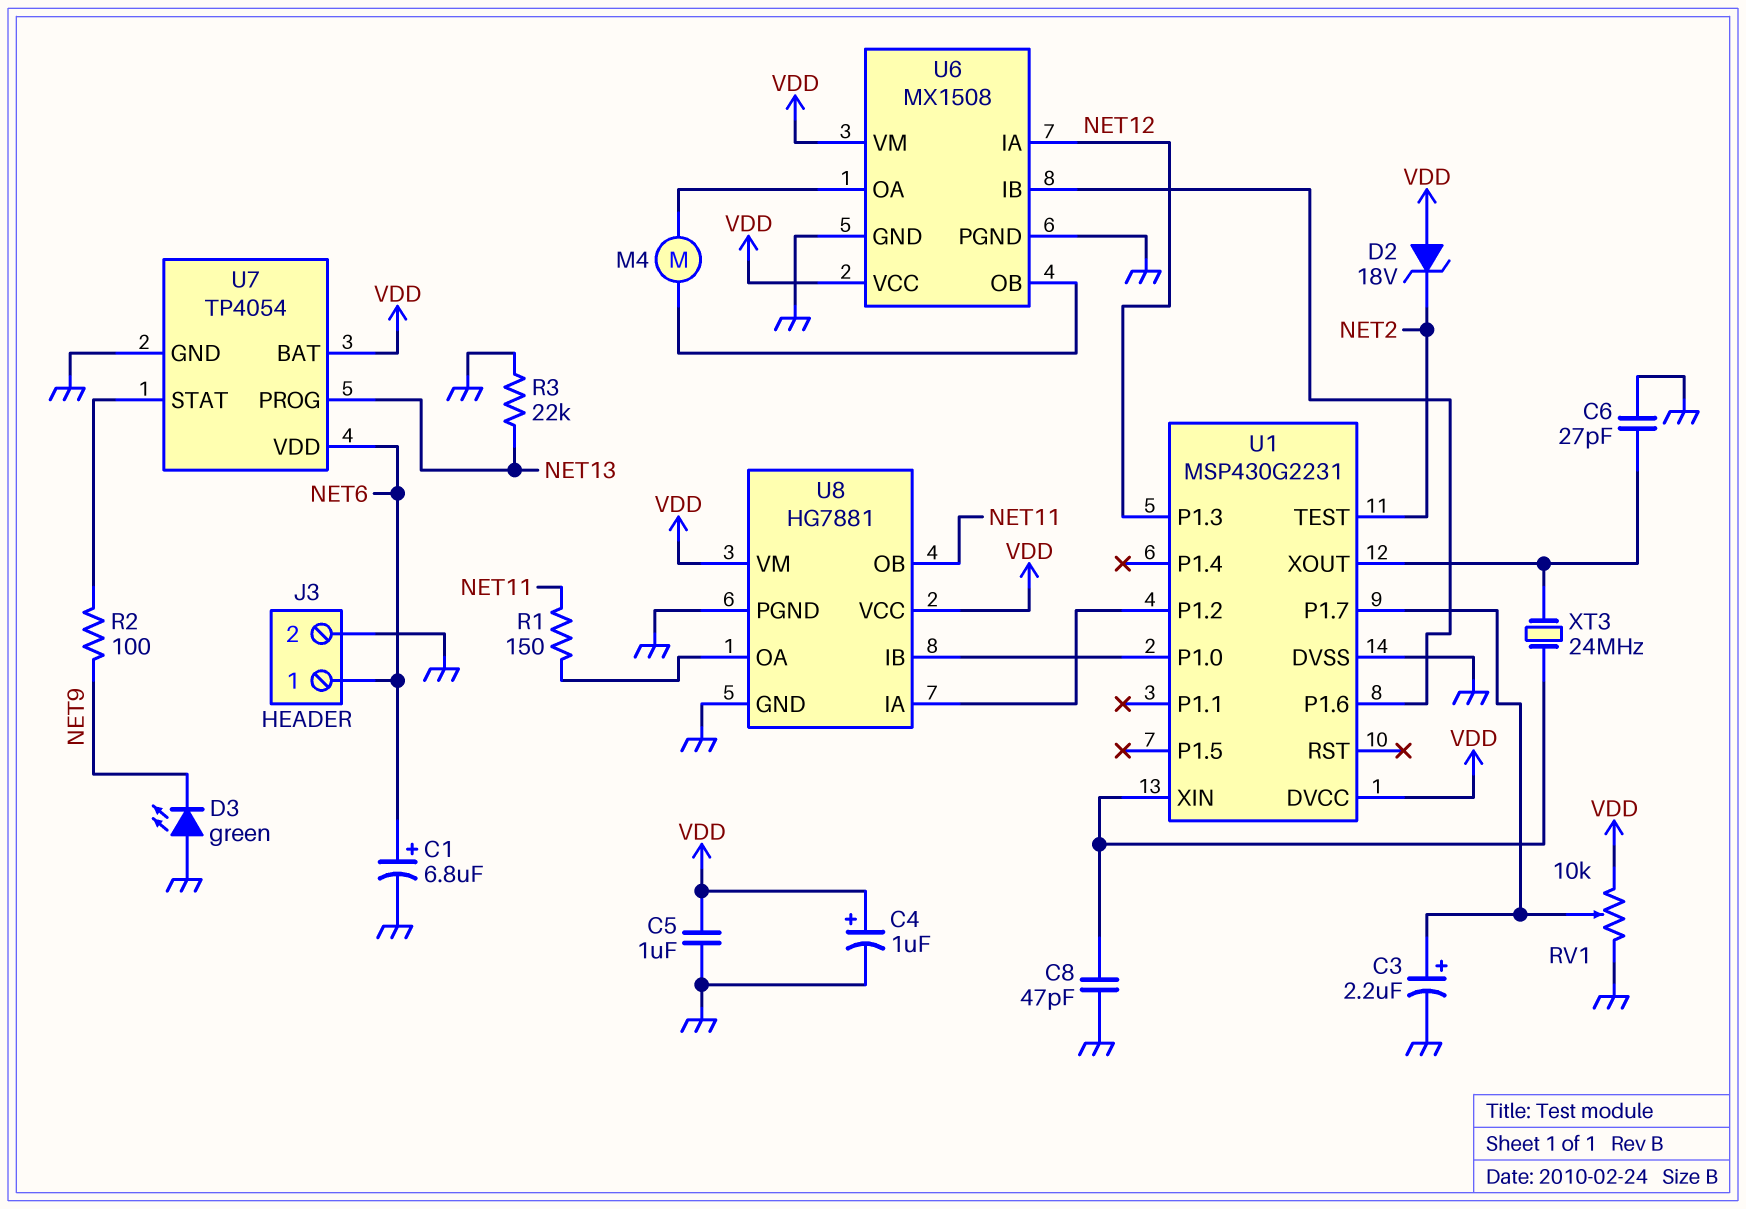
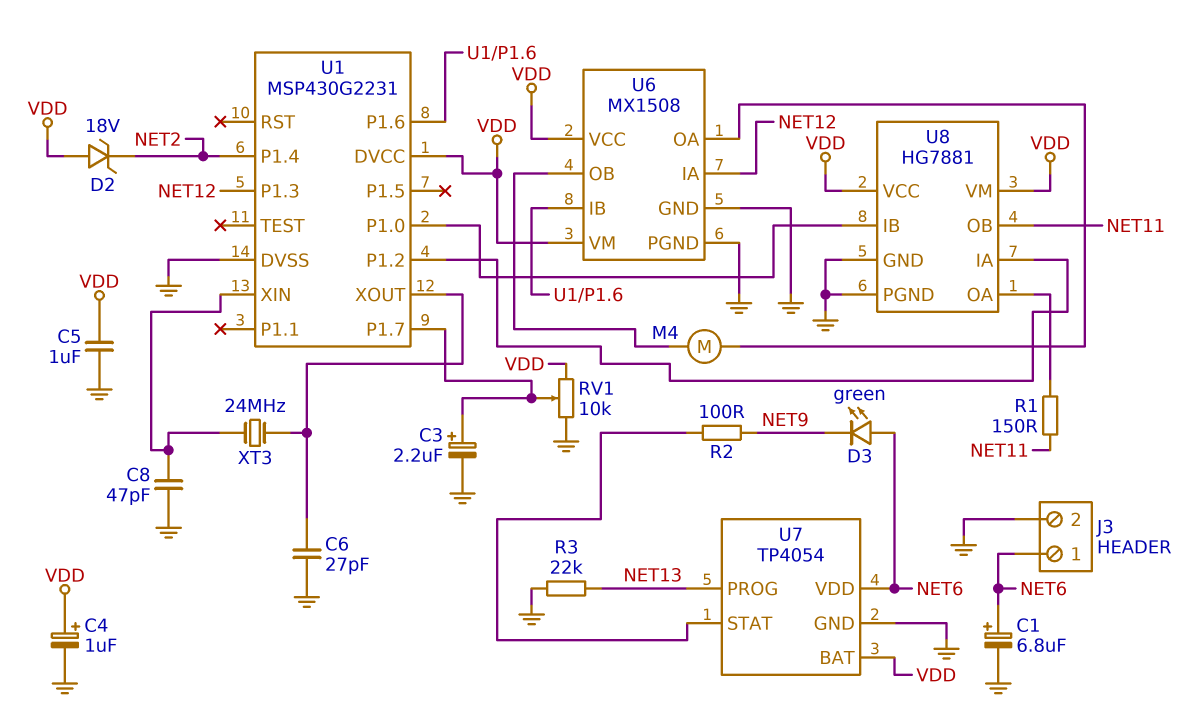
D3: LED green (A GND, K NET9) -> LED green (A NET6, K NET9)
U1 pin P1.4: none -> NET2
U1 pin TEST: NET2 -> none

